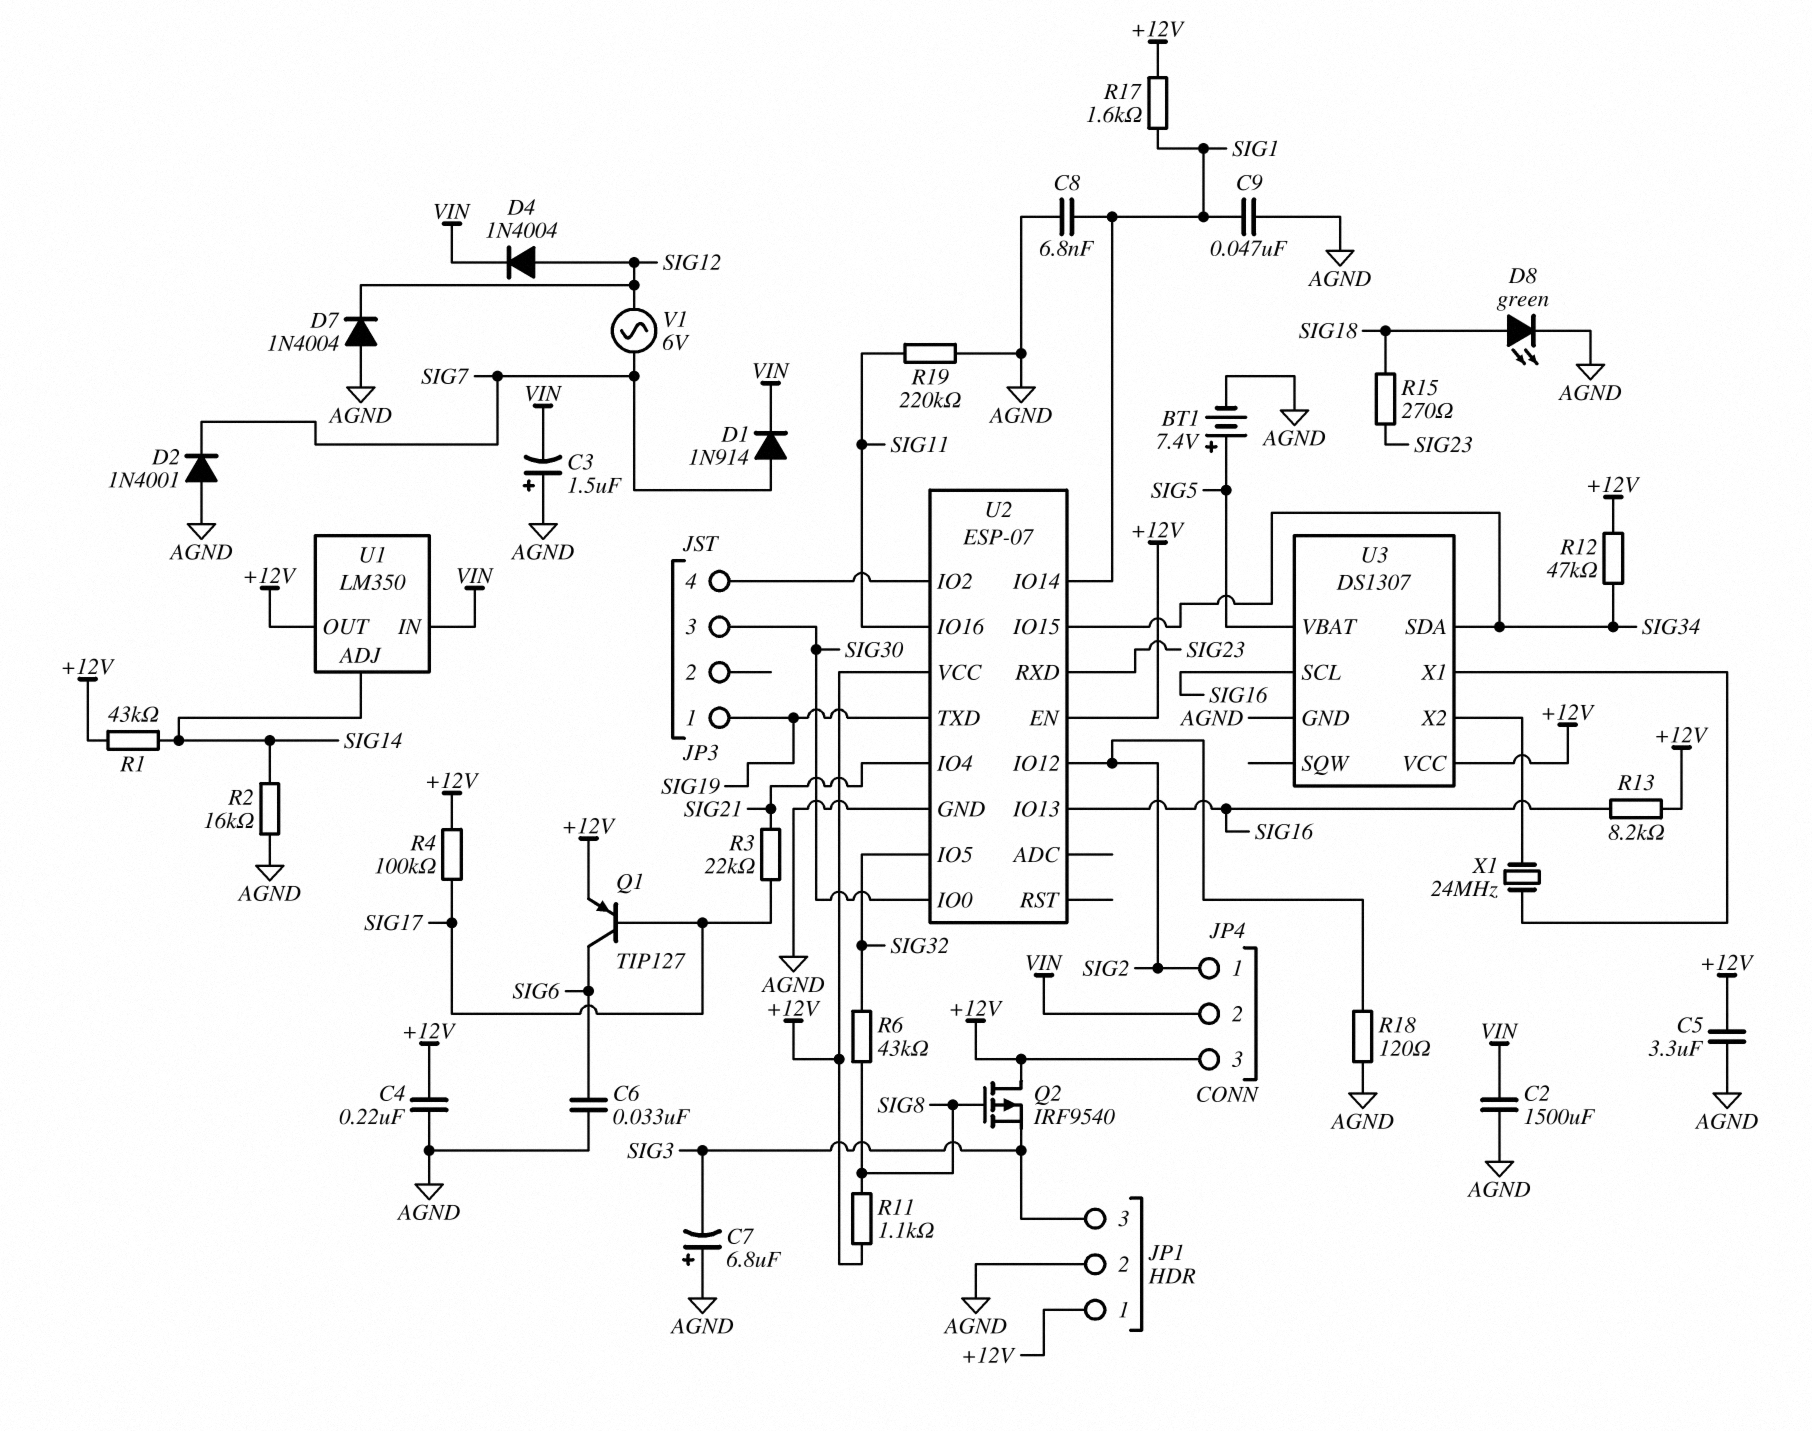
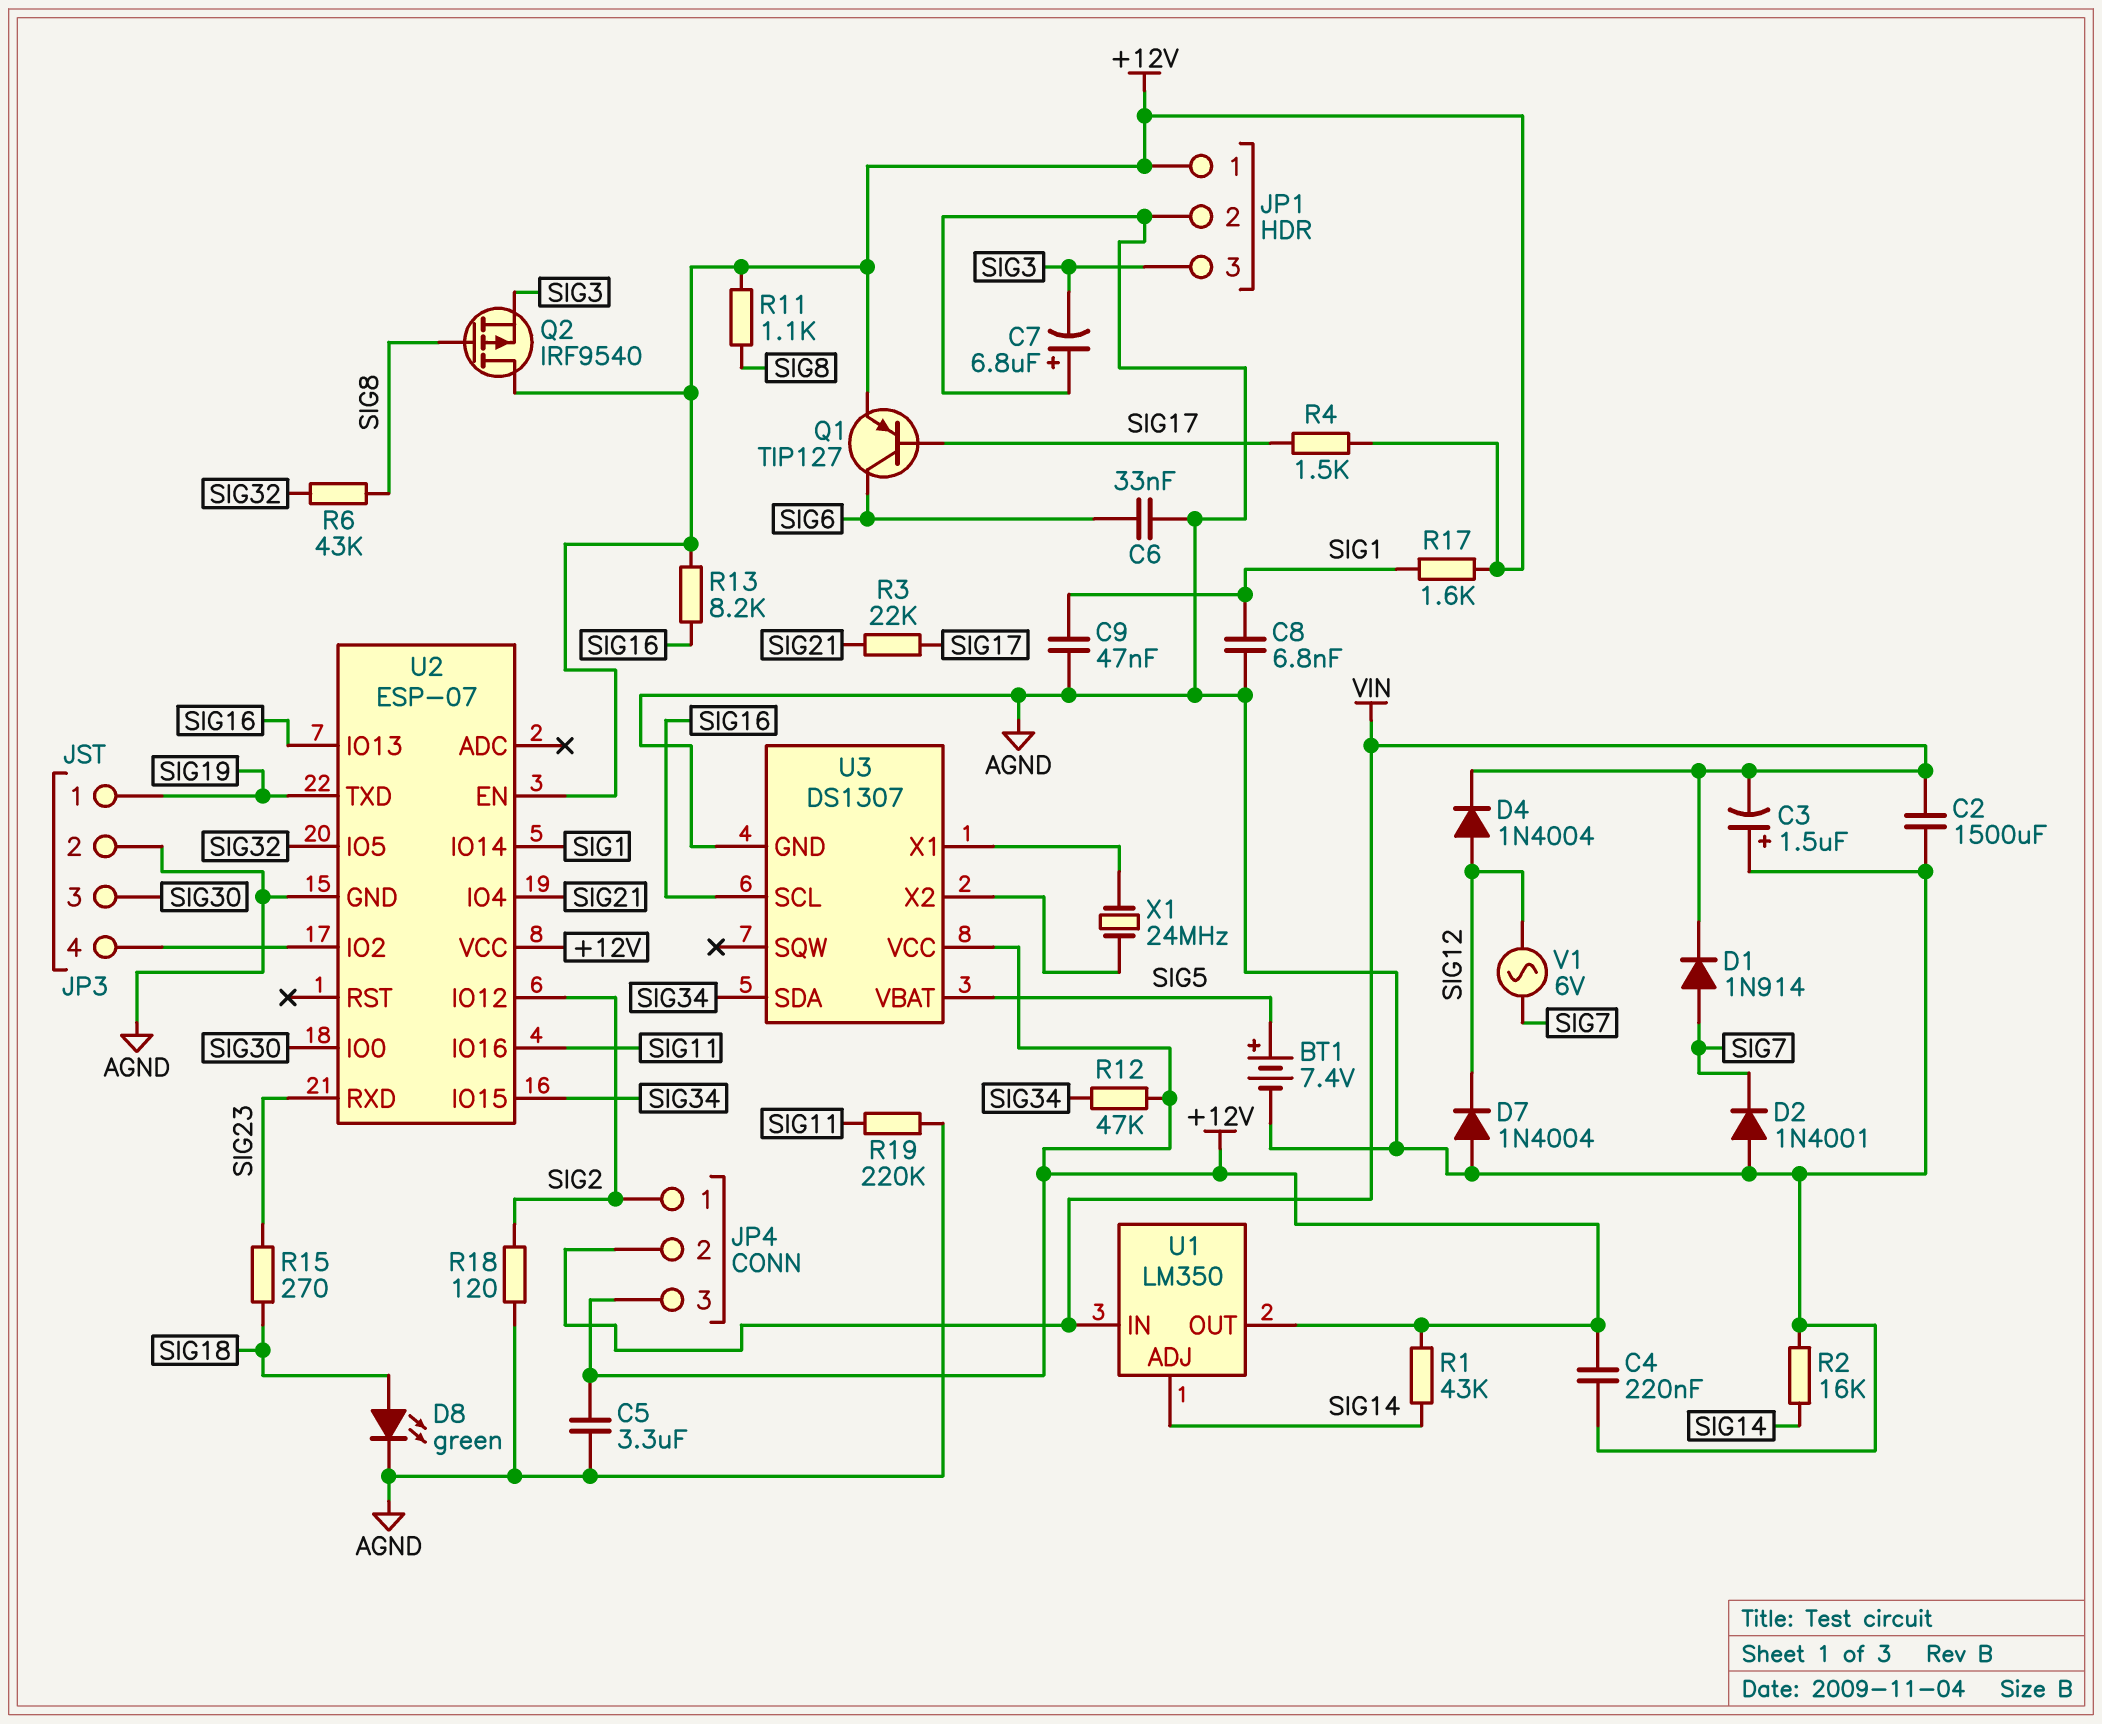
JP3 pin 2: none -> AGND
R4: 100k (+12V, SIG17) -> 1.5k (+12V, SIG17)

